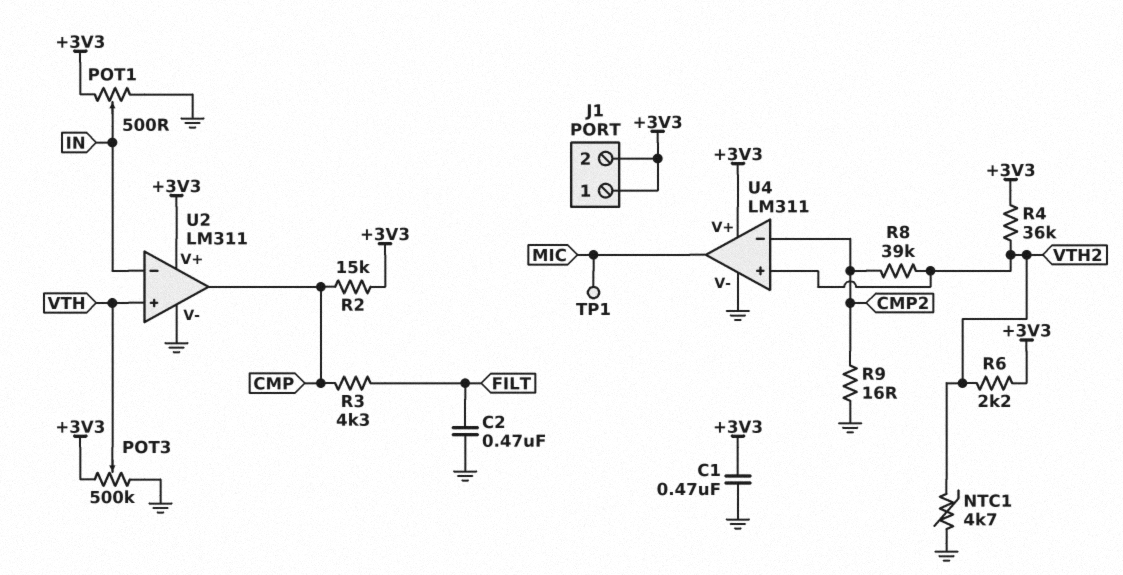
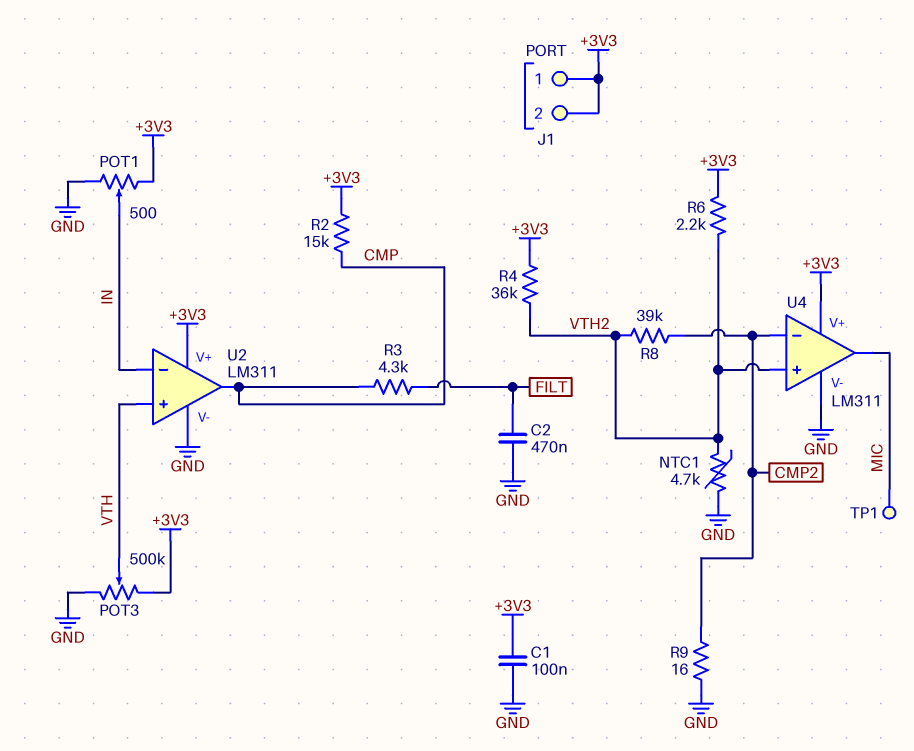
C1: 470nF (+3V3, GND) -> 100nF (+3V3, GND)

